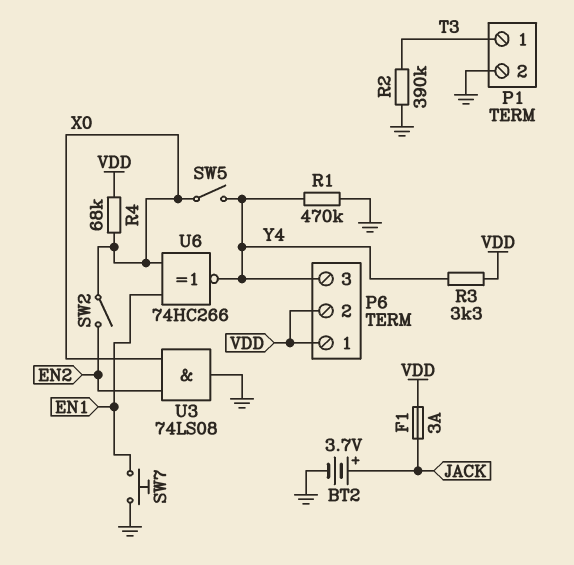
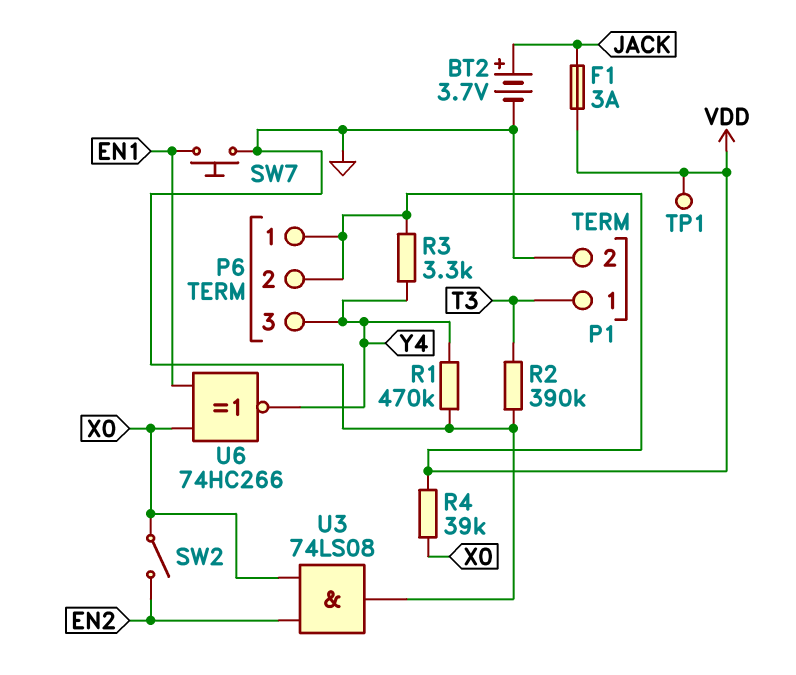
R4: 68k (VDD, X0) -> 39k (VDD, X0)
SW5: switch (X0, Y4) -> none
TP1: none -> test point (VDD)

